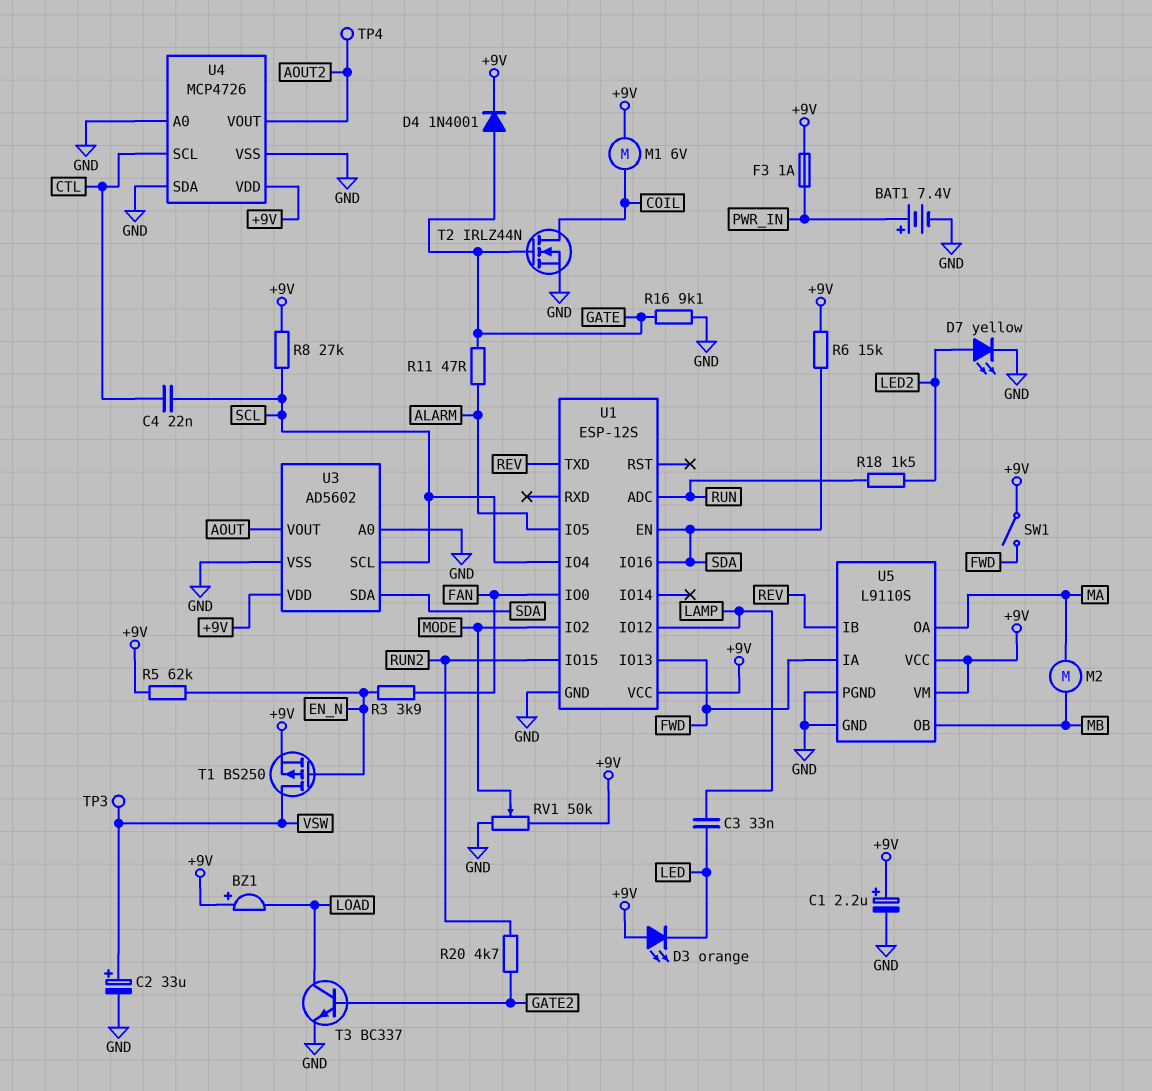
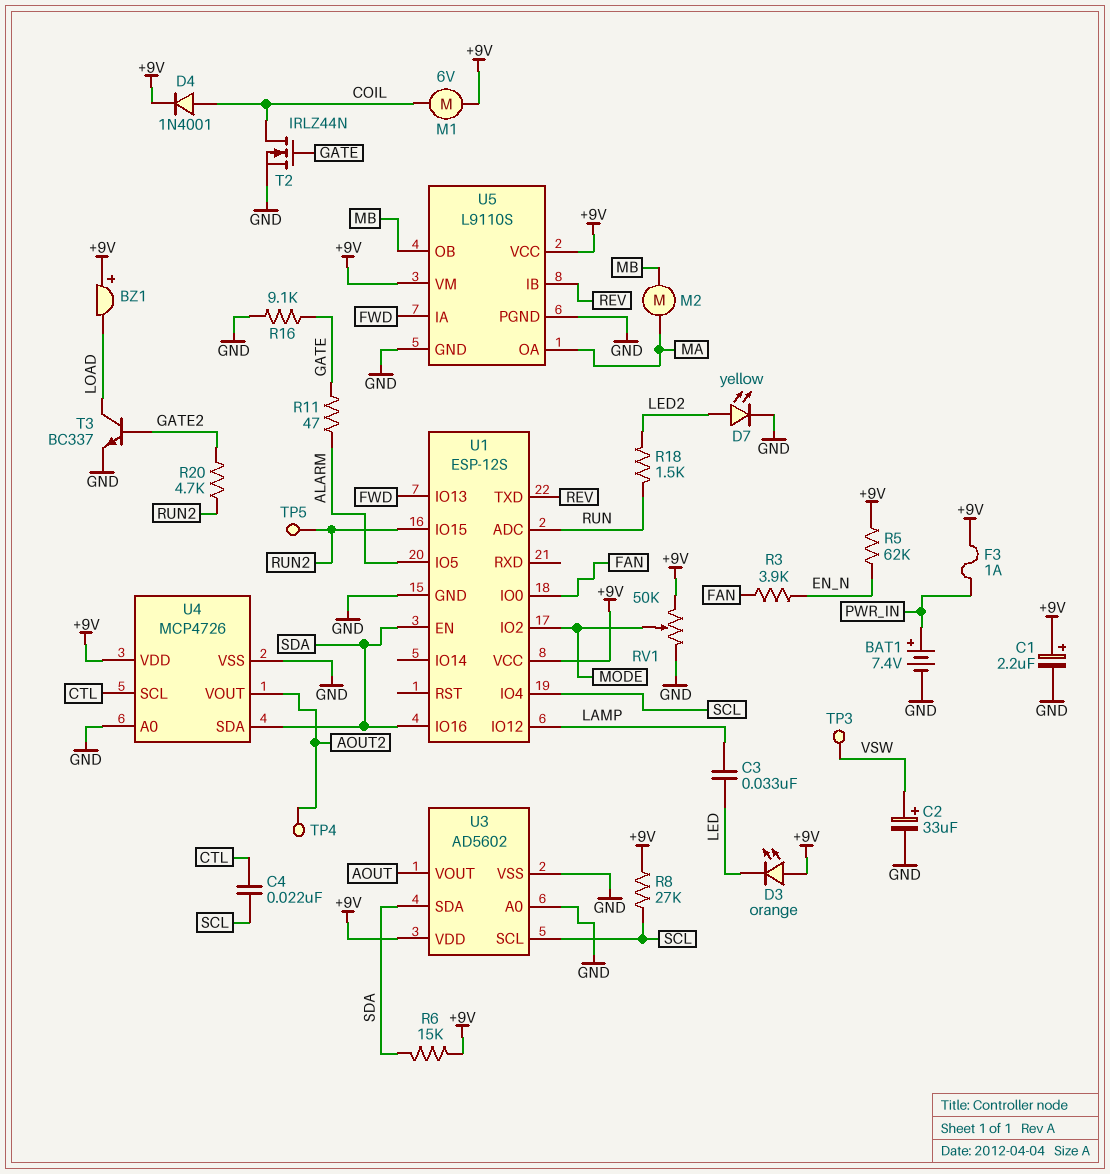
D4: diode 1N4001 (A GATE, K +9V) -> diode 1N4001 (A COIL, K +9V)
SW1: switch (+9V, FWD) -> none
T1: PMOS BS250 (G EN_N, D VSW, S +9V) -> none
TP5: none -> test point (RUN2)
U4 pin SDA: GND -> SDA

